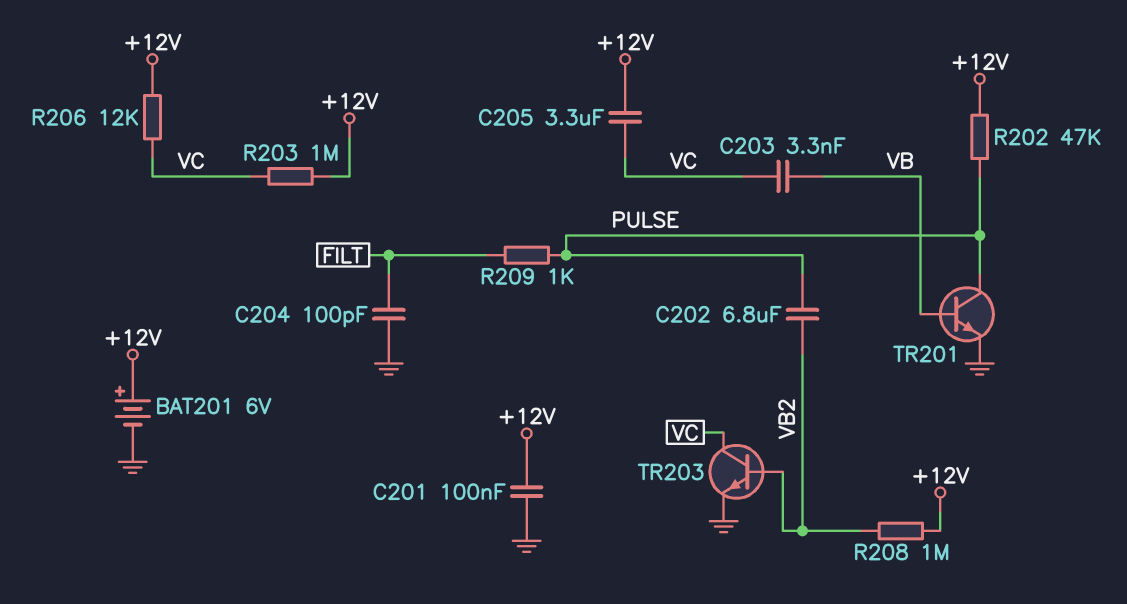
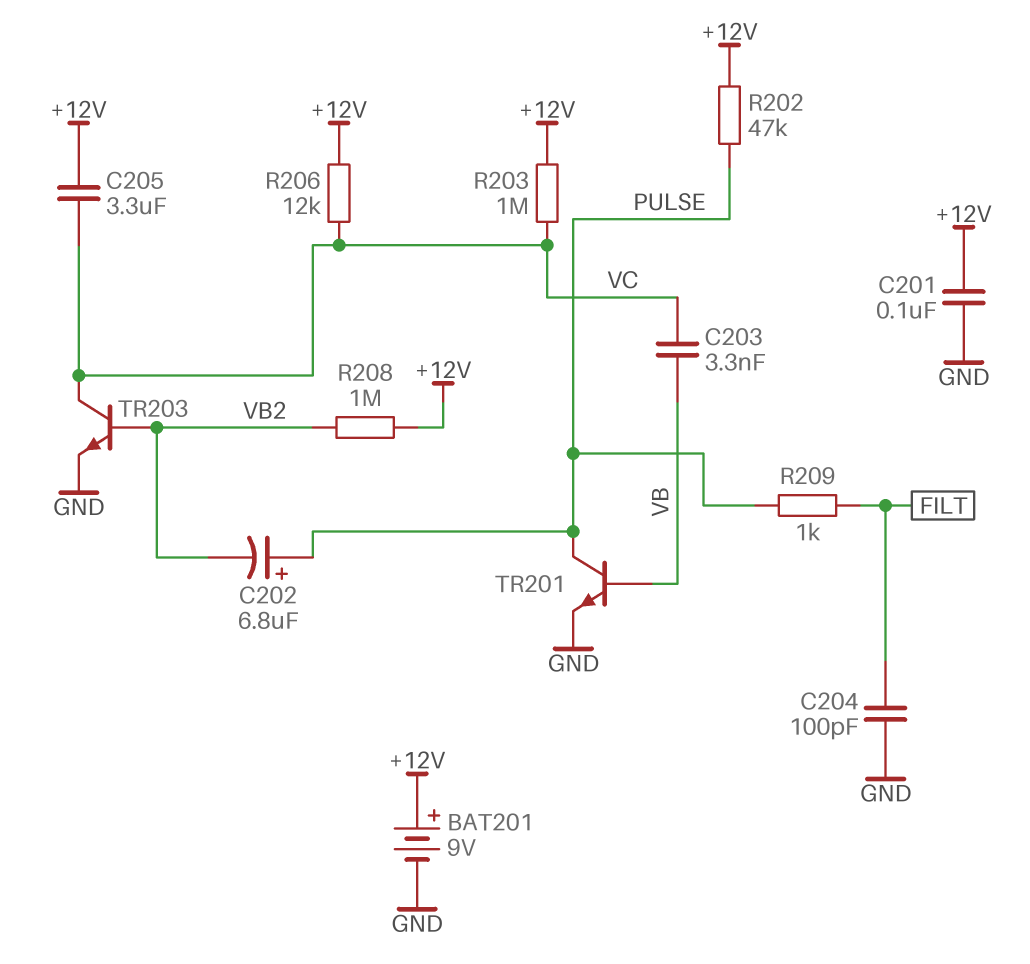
BAT201: 6V (plus +12V, minus GND) -> 9V (plus +12V, minus GND)
C202: 6.8uF (PULSE, VB2) -> 6.8uF (plus PULSE, minus VB2)

